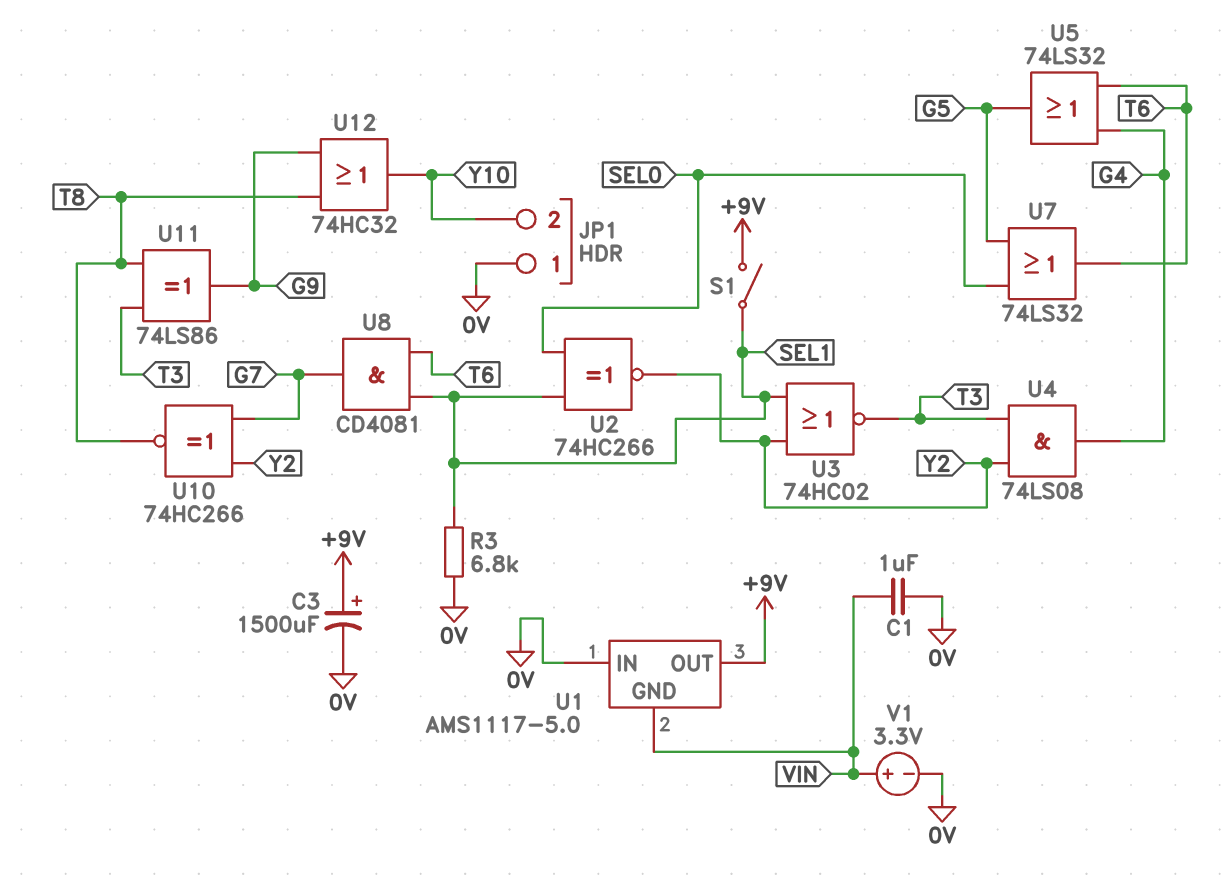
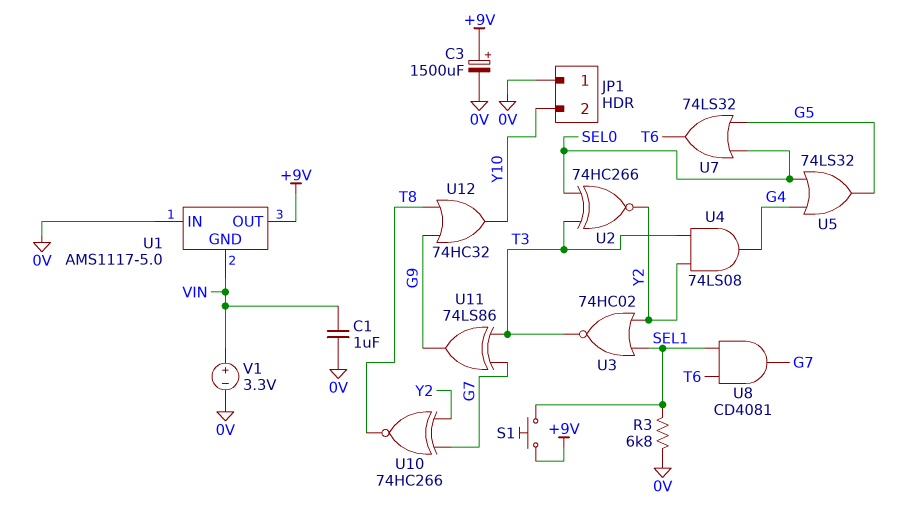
S1: switch (+9V, SEL1) -> button (+9V, SEL1)
U2: XNOR 74HC266 (in SEL0, in SEL1, out Y2) -> XNOR 74HC266 (in SEL0, in T3, out Y2)
U5: OR 74LS32 (in G4, in T6, out G5) -> OR 74LS32 (in G4, in SEL0, out G5)
U11: XOR 74LS86 (in T3, in T8, out G9) -> XOR 74LS86 (in G7, in T3, out G9)

